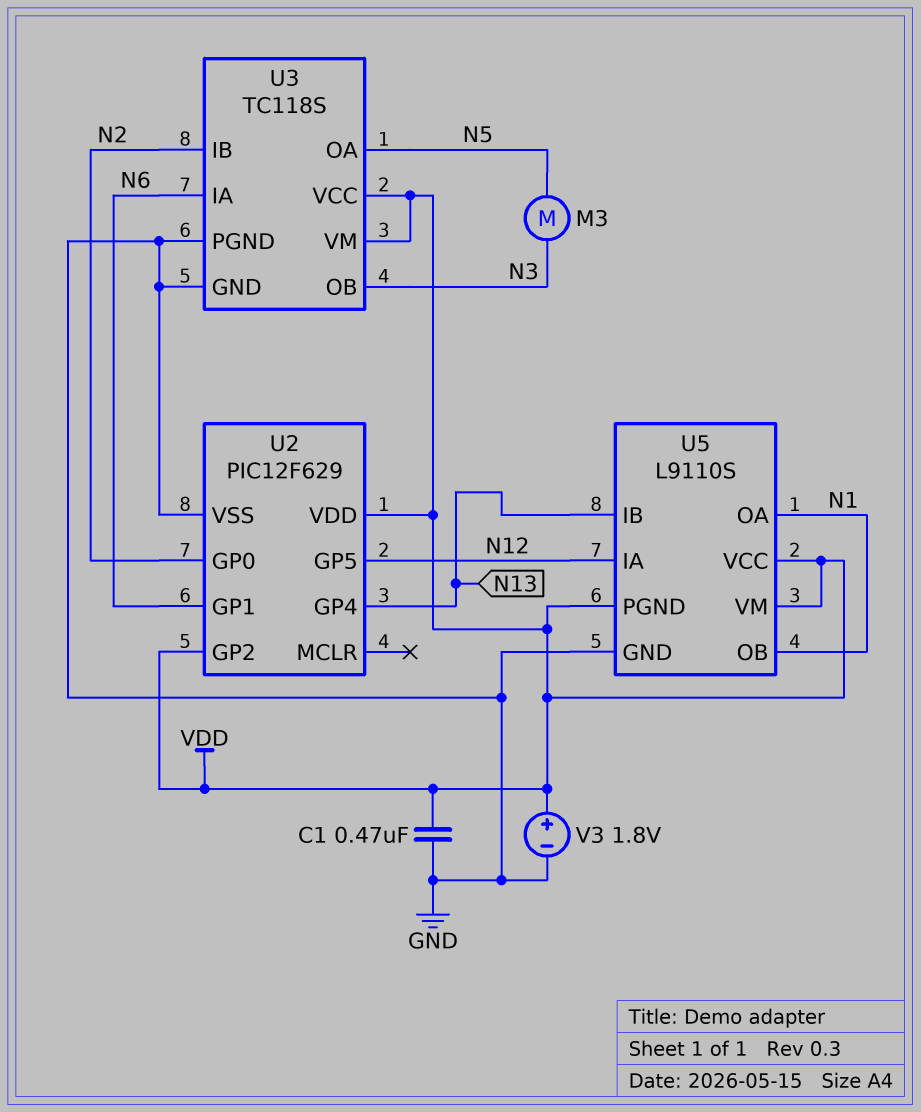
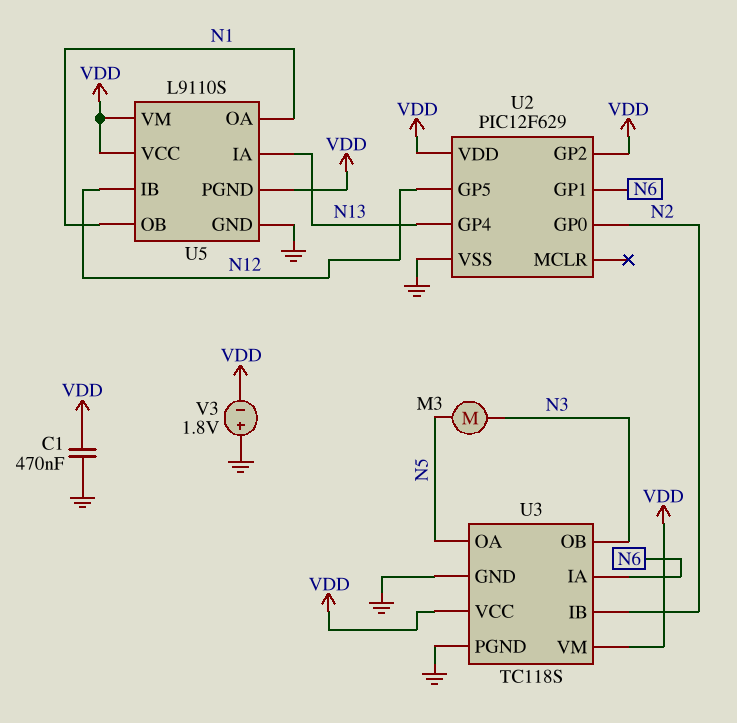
U5 pin IA: N12 -> N13
U5 pin IB: N13 -> N12
V3: 1.8V (plus VDD, minus GND) -> 1.8V (plus GND, minus VDD)

